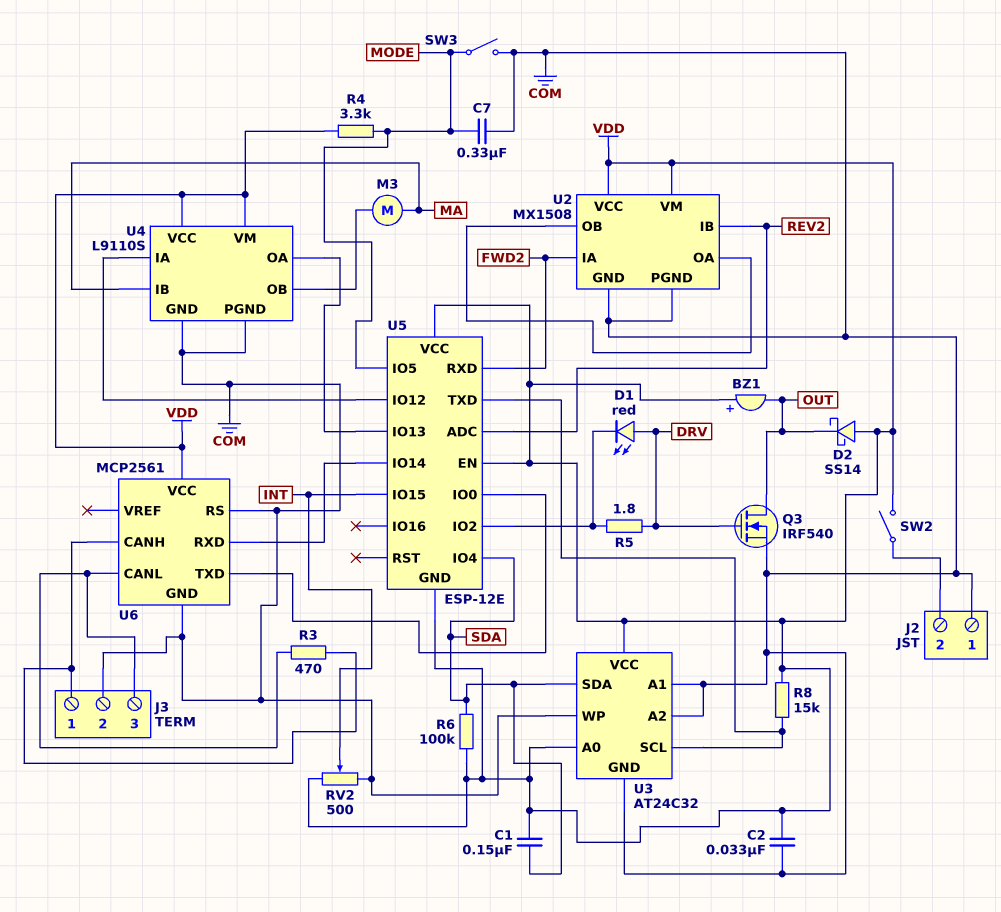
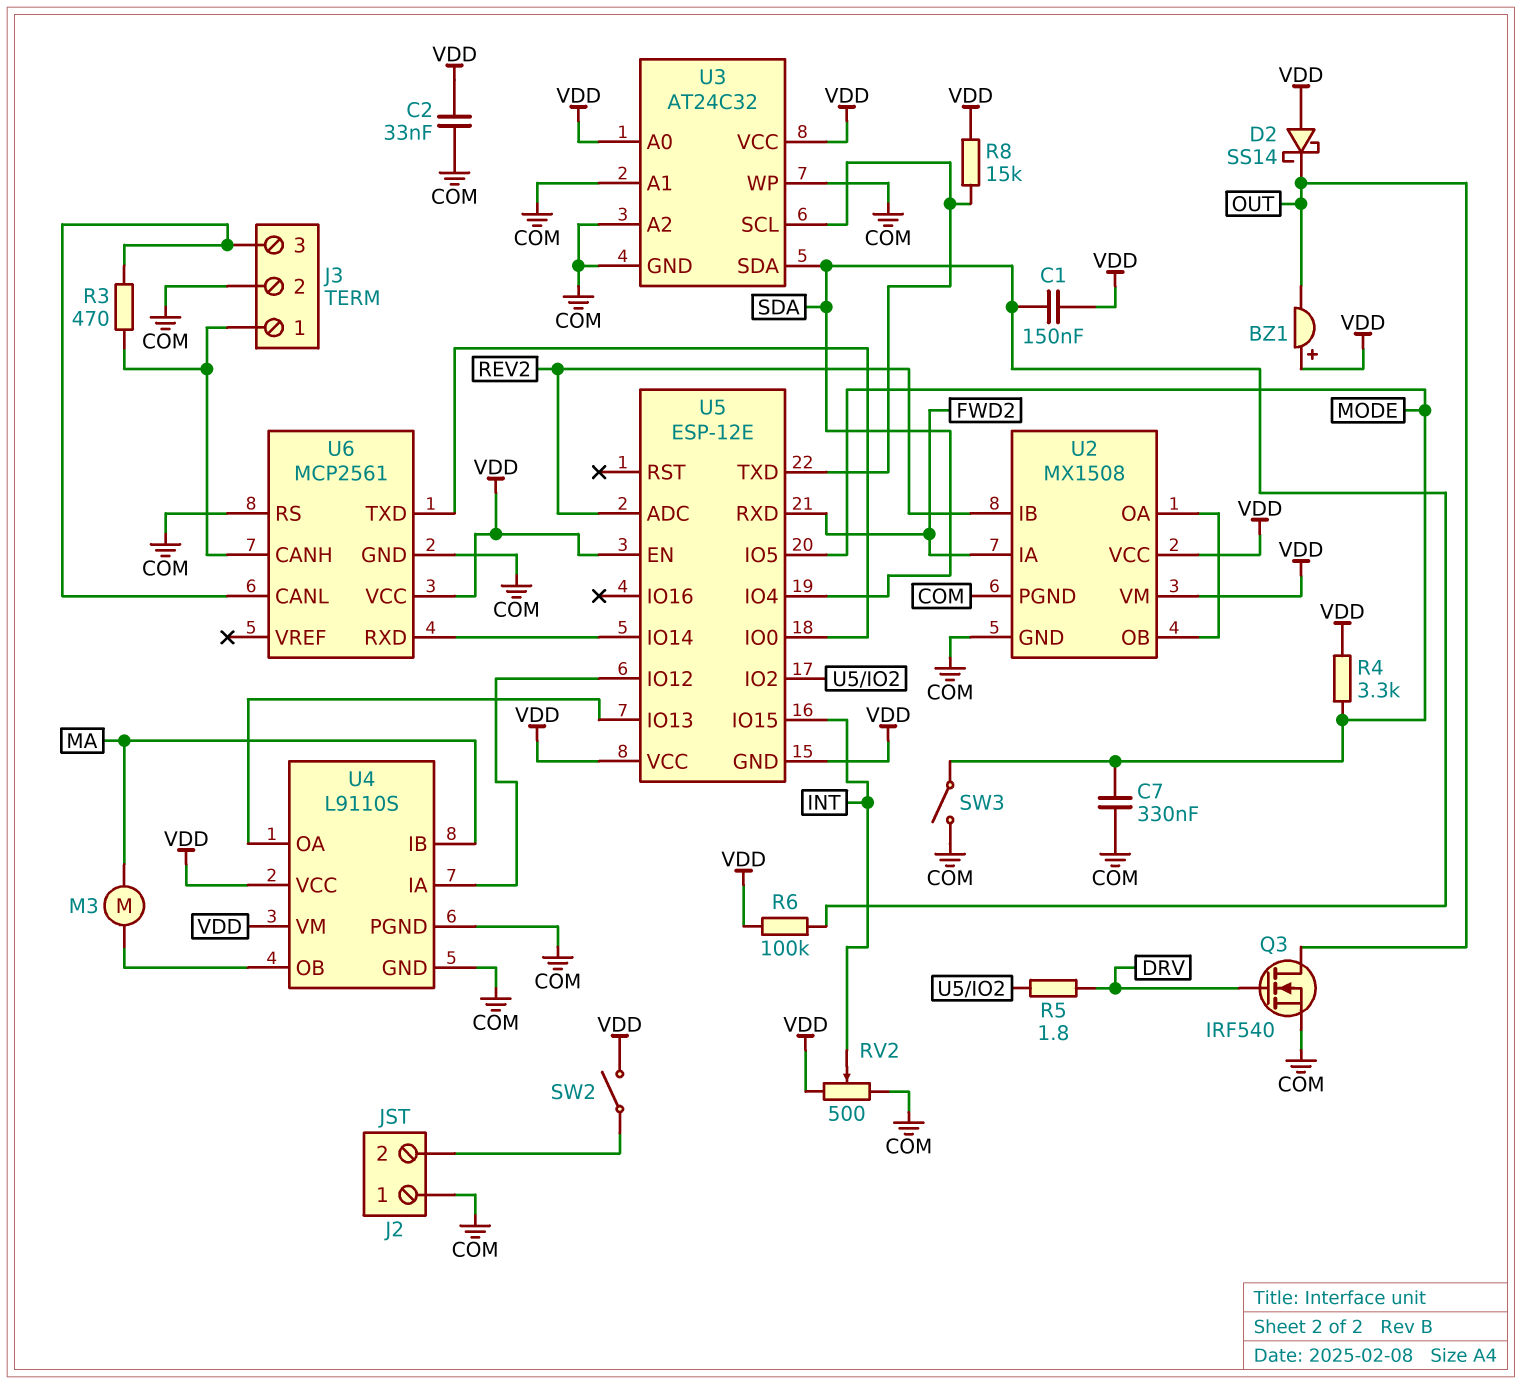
D1: LED red (A DRV, K U5/IO2) -> none

